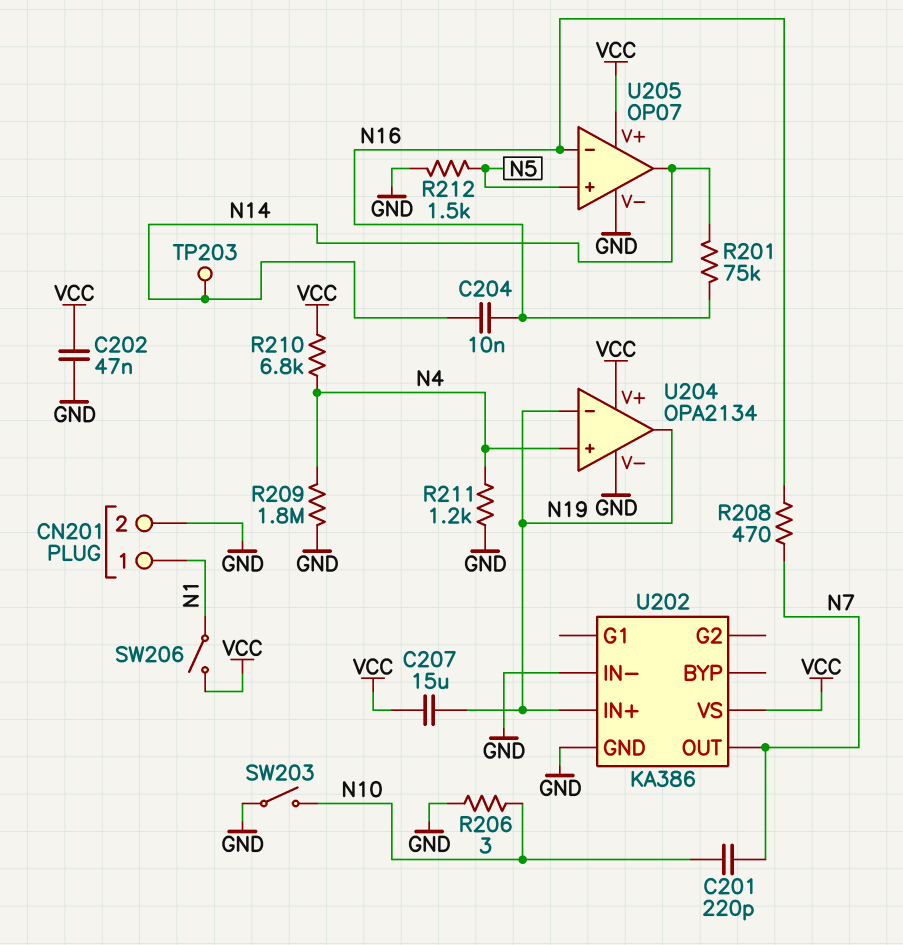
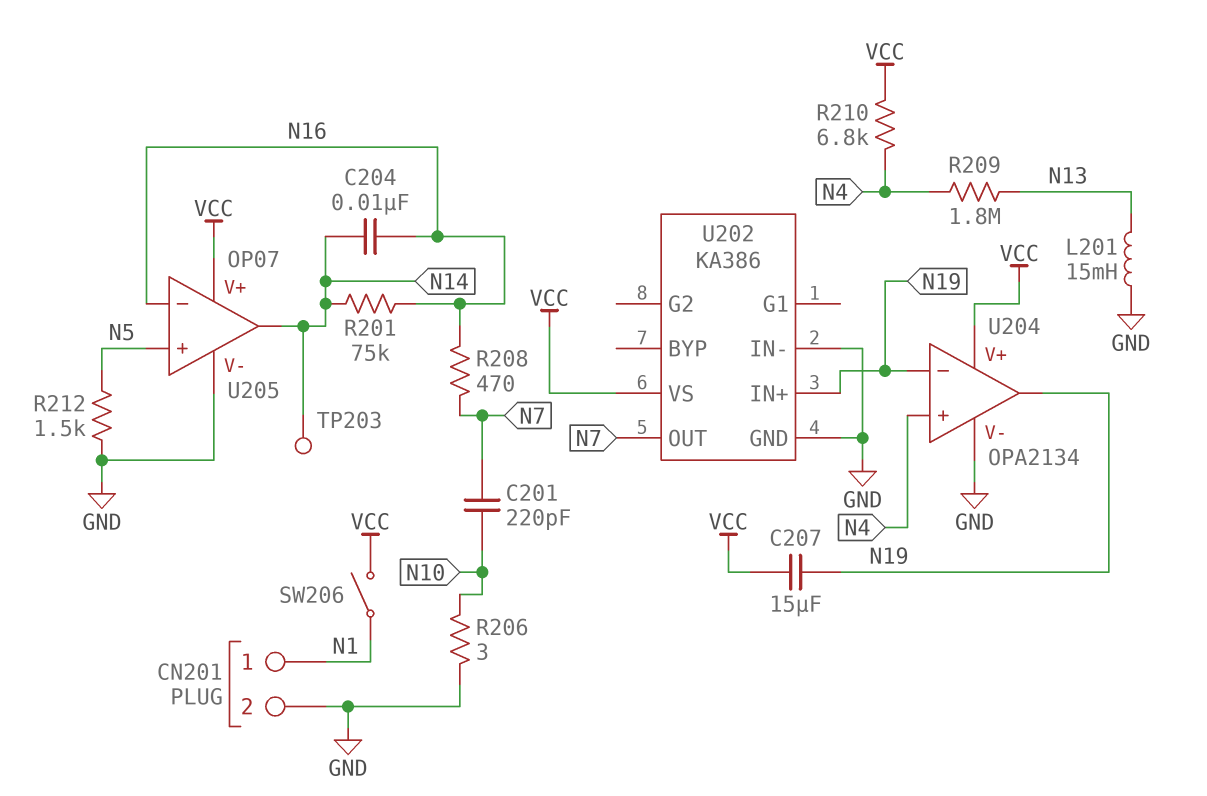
C202: 47nF (GND, VCC) -> none
L201: none -> 15mH (GND, N13)
R209: 1.8M (GND, N4) -> 1.8M (N4, N13)
R211: 1.2k (GND, N4) -> none
SW203: switch (GND, N10) -> none

